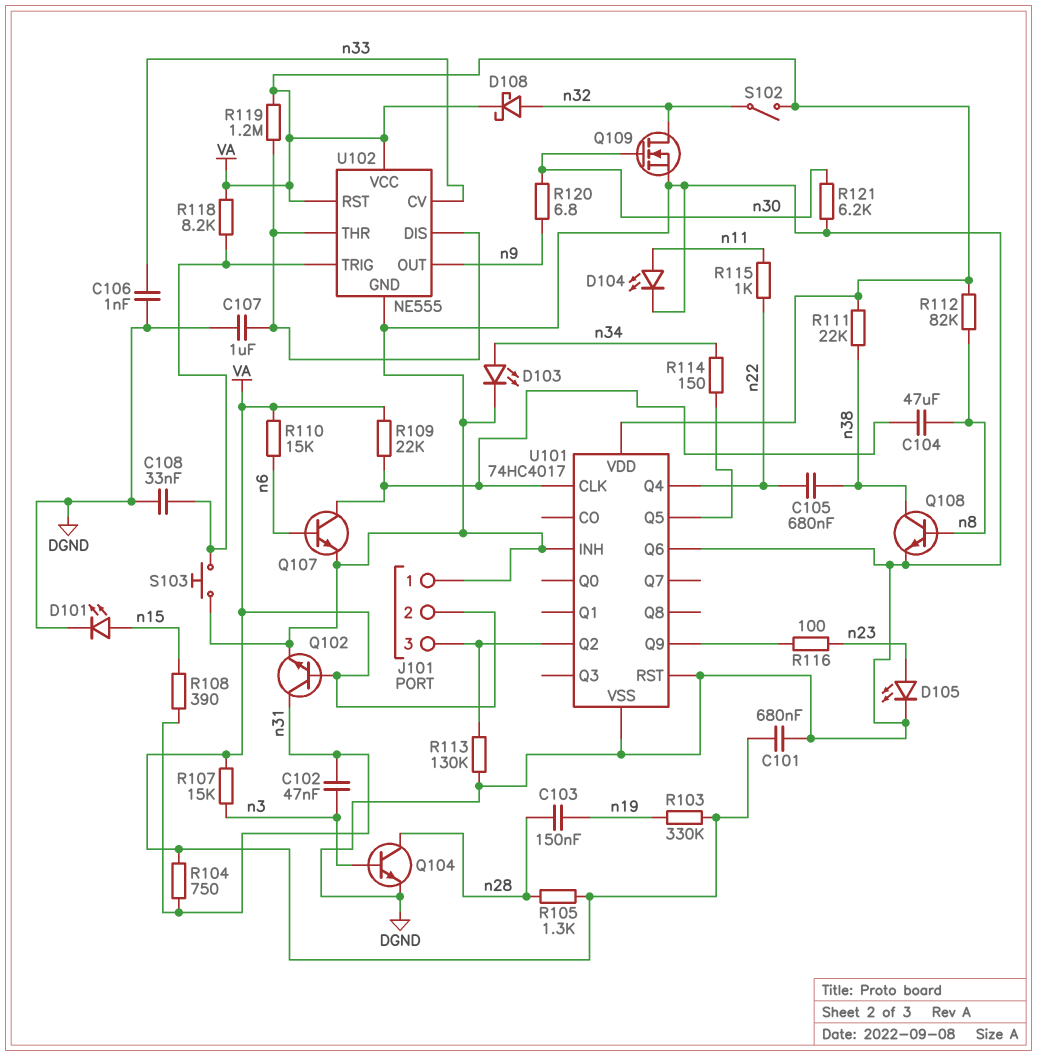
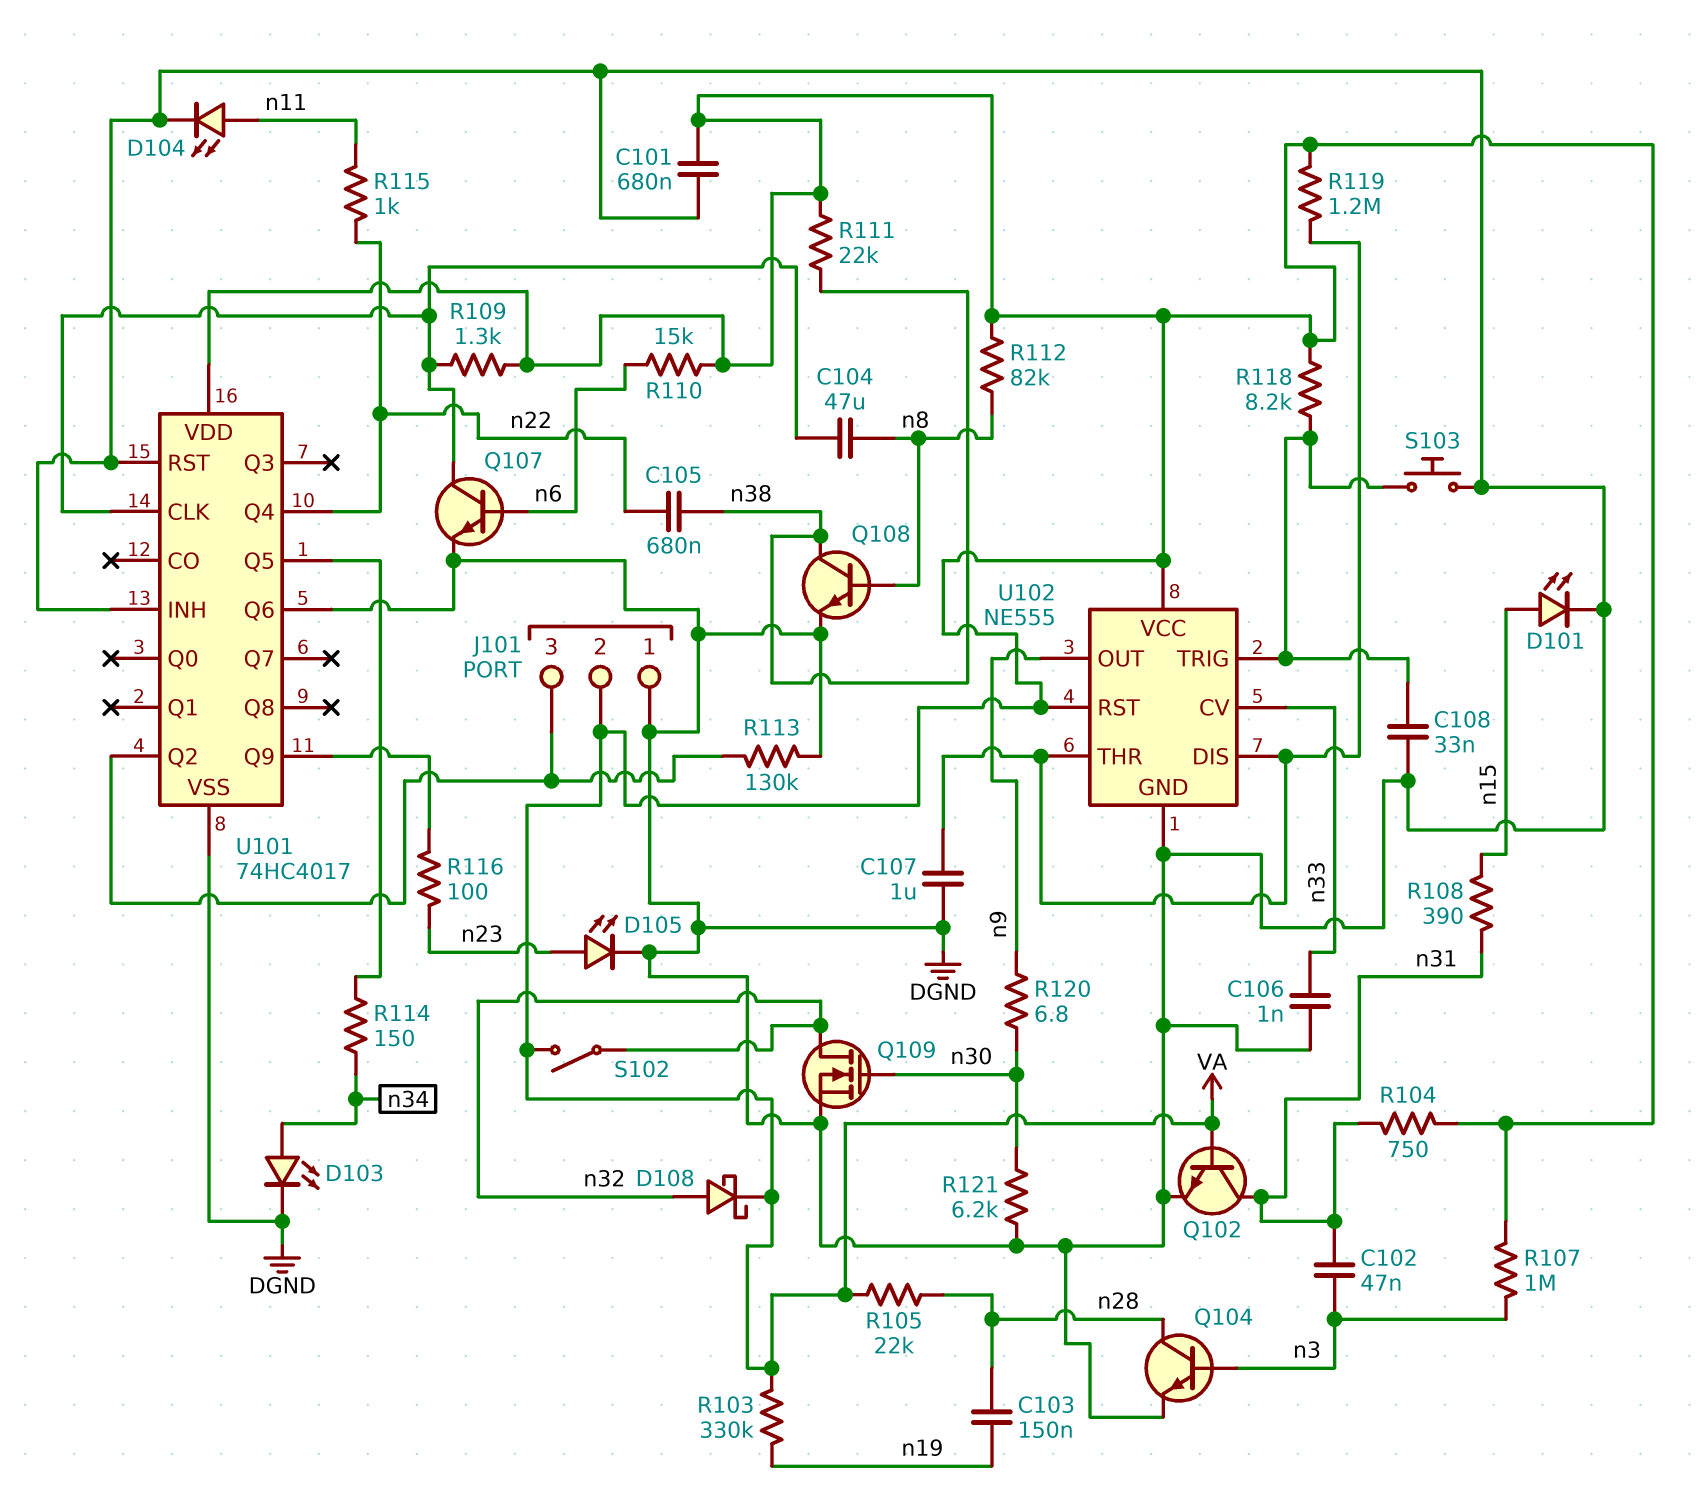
R105: 1.3k (VA, n28) -> 22k (VA, n28)
R107: 15k (VA, n3) -> 1M (VA, n3)
R109: 22k (U101/CLK, VA) -> 1.3k (U101/CLK, VA)

